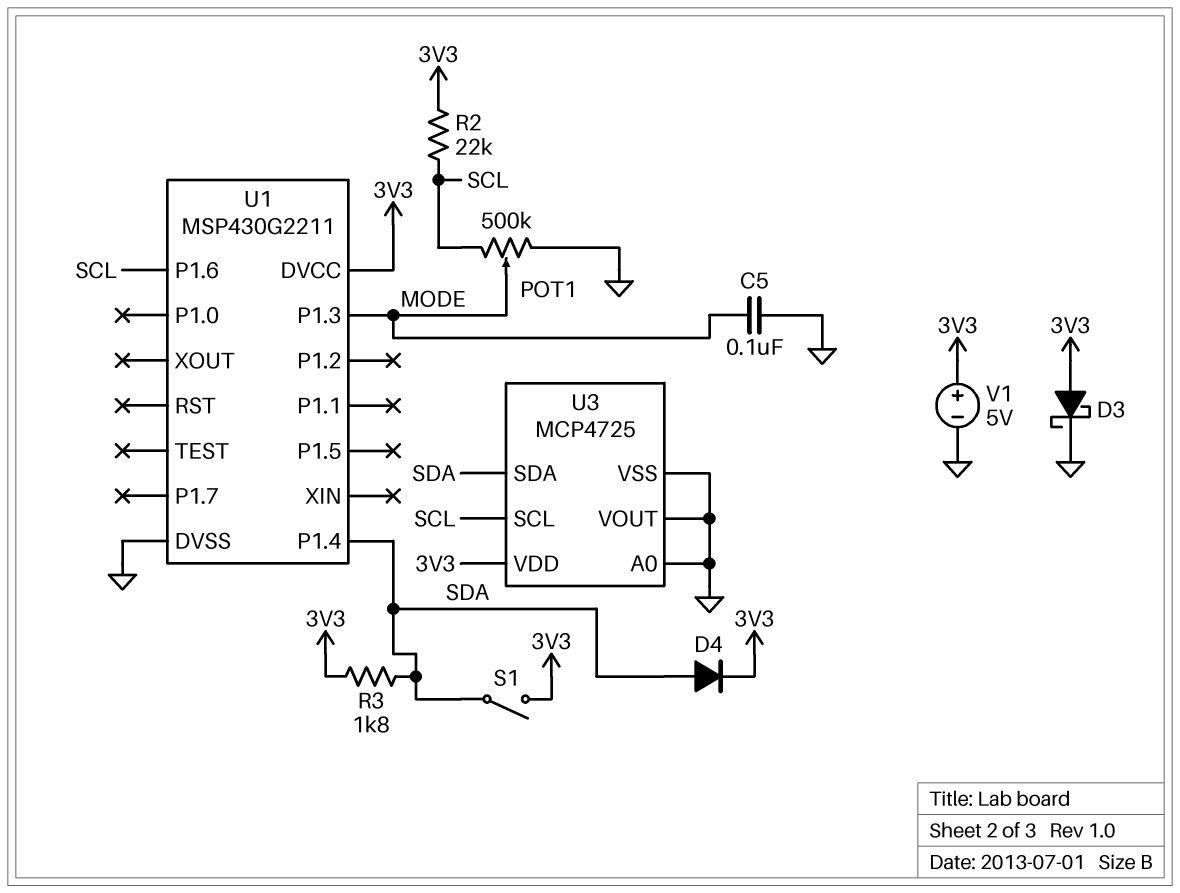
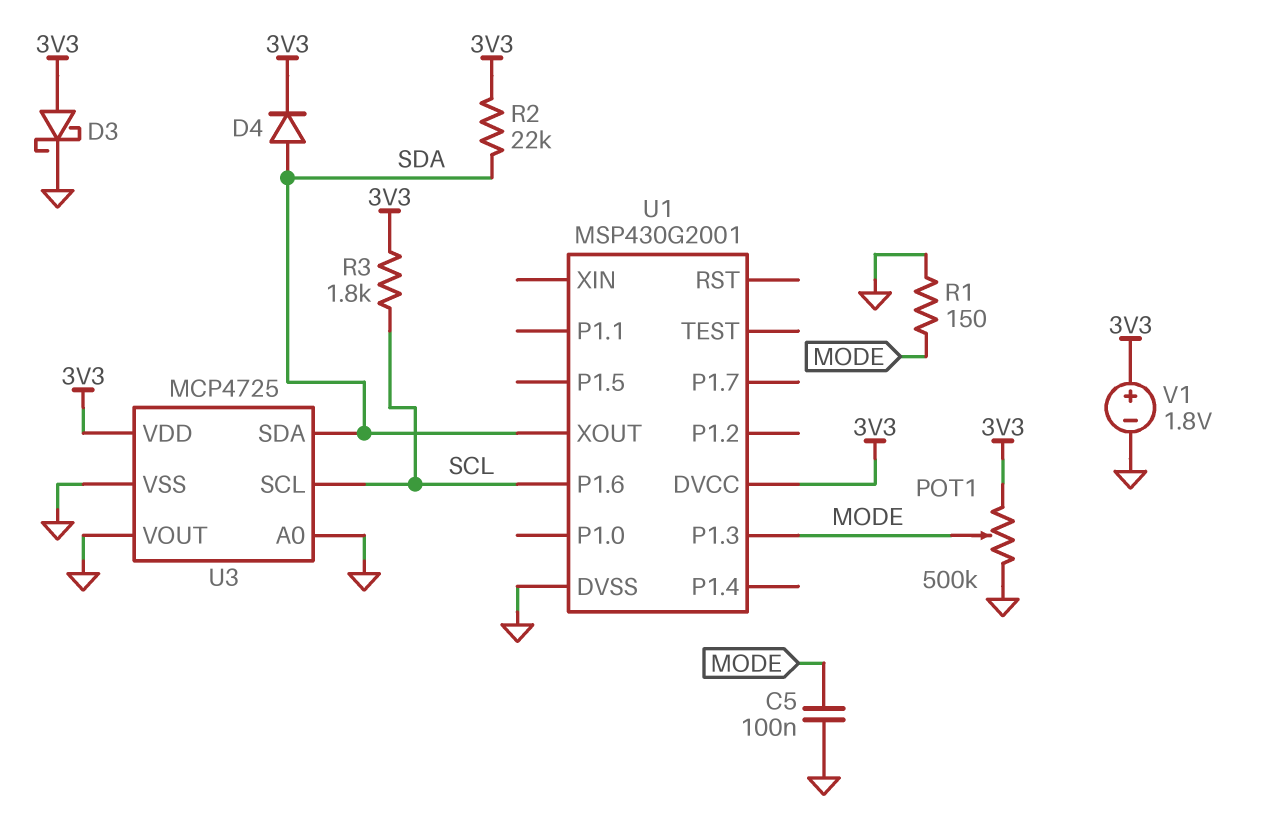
POT1: 500k (GND, SCL, wiper MODE) -> 500k (3V3, GND, wiper MODE)
R1: none -> 150 (GND, MODE)
R2: 22k (3V3, SCL) -> 22k (3V3, SDA)
R3: 1.8k (3V3, SDA) -> 1.8k (3V3, SCL)
S1: switch (3V3, SDA) -> none
U1: MSP430G2211 -> MSP430G2001
U1 pin P1.4: SDA -> none
U1 pin XOUT: none -> SDA
V1: 5V (plus 3V3, minus GND) -> 1.8V (plus 3V3, minus GND)

